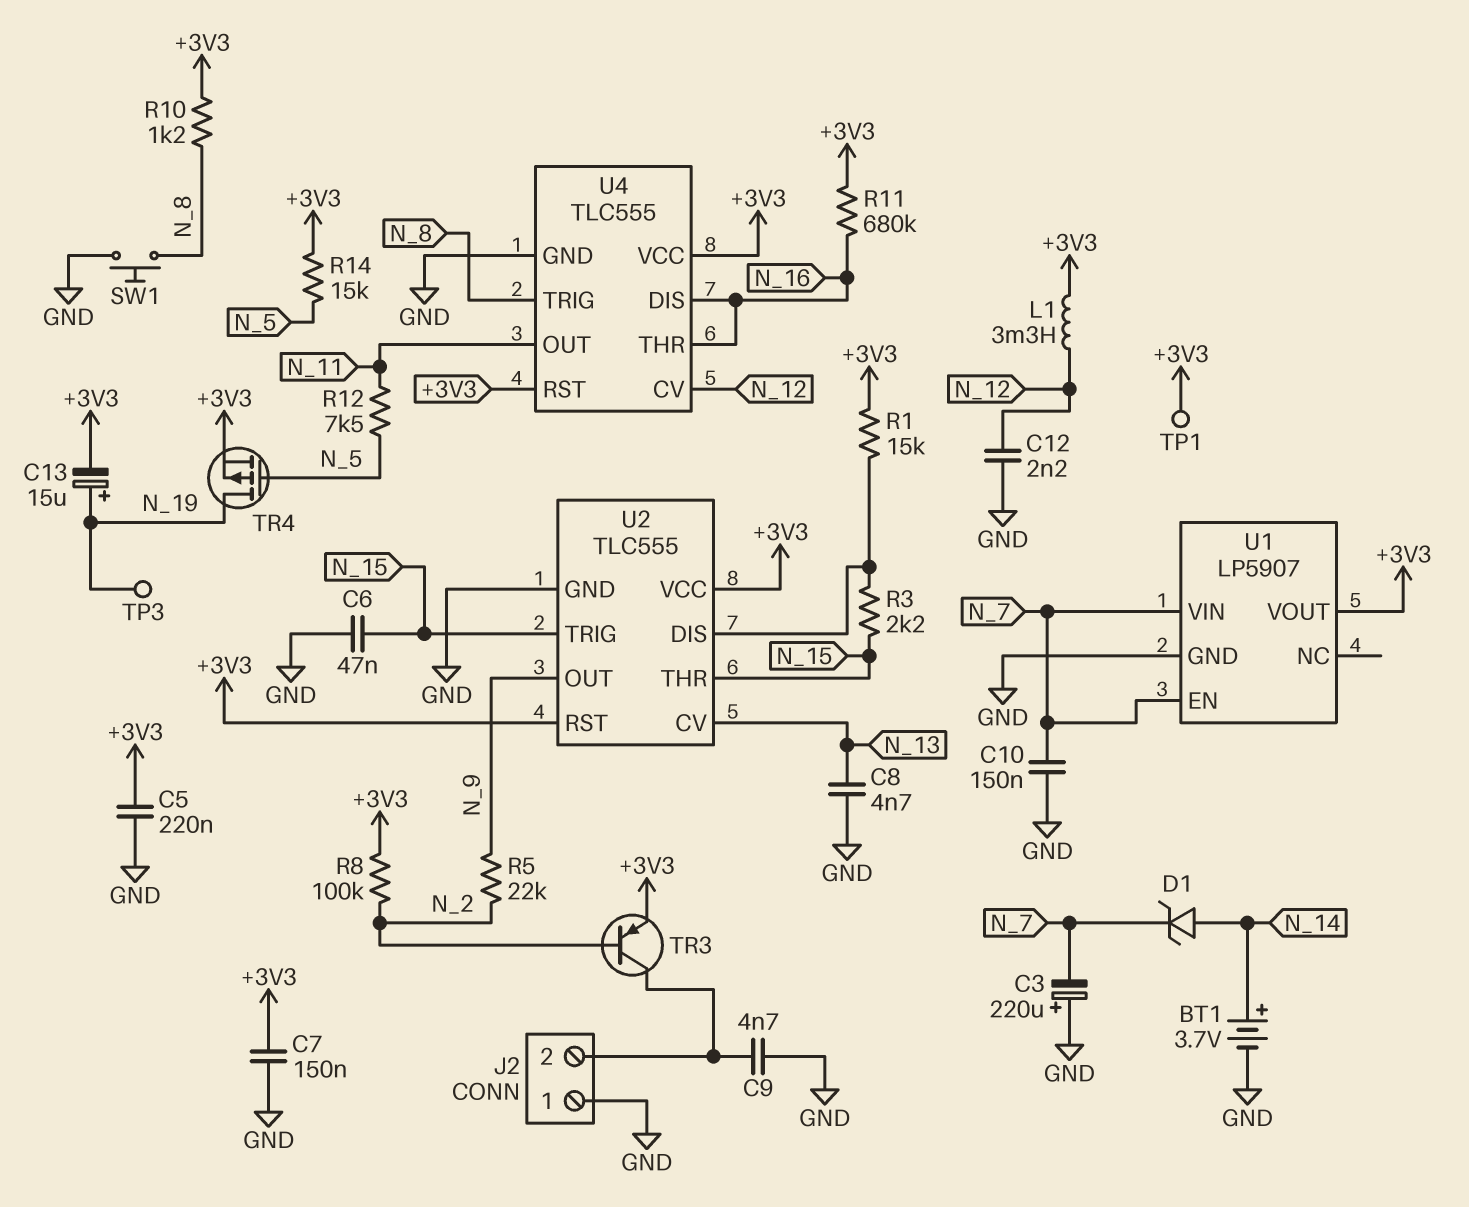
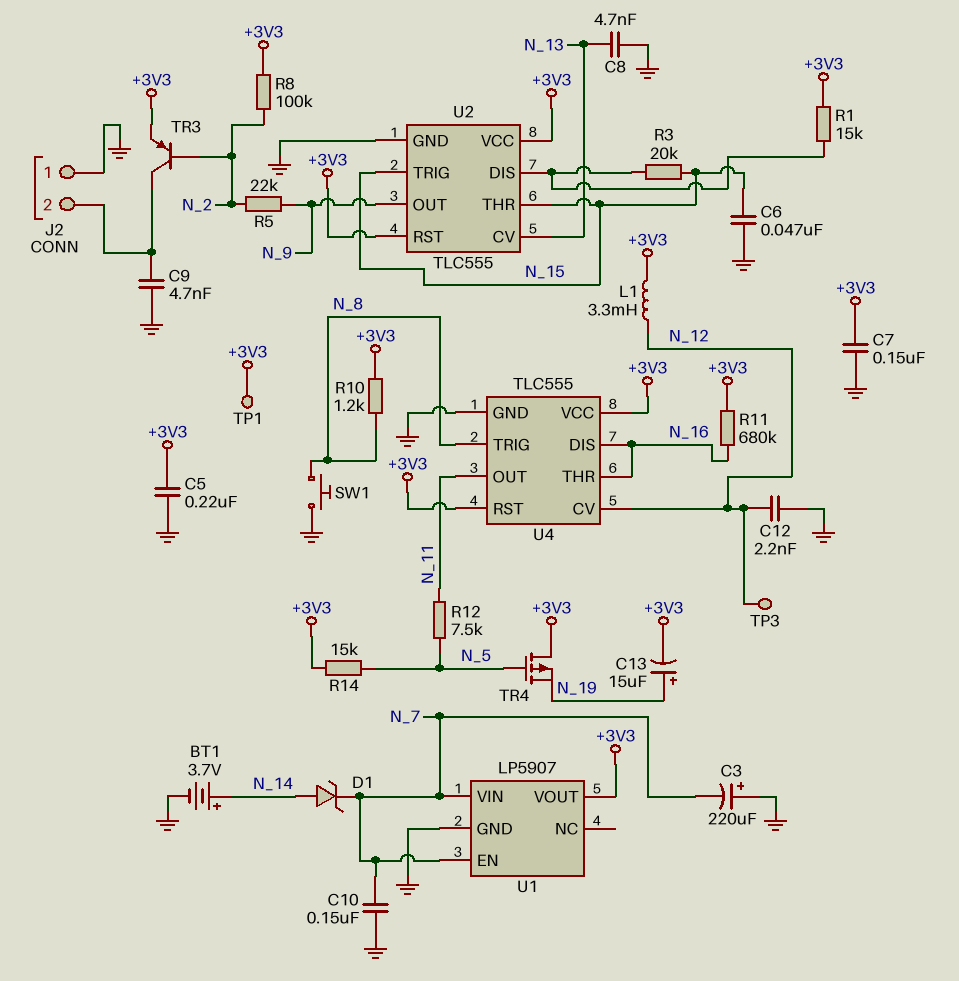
R3: 2.2k (N_15, U2/DIS) -> 20k (N_15, U2/DIS)
TP3: test point (N_19) -> test point (N_12)
TR4: PMOS (G N_5, D N_19, S +3V3) -> PMOS (G N_5, D +3V3, S N_19)

